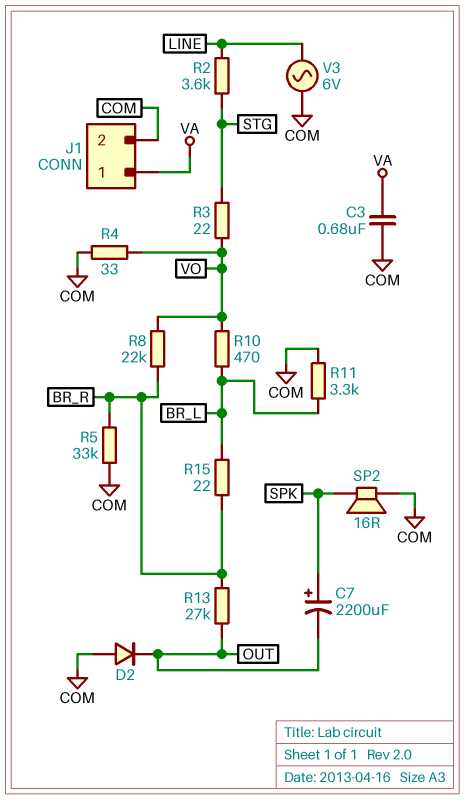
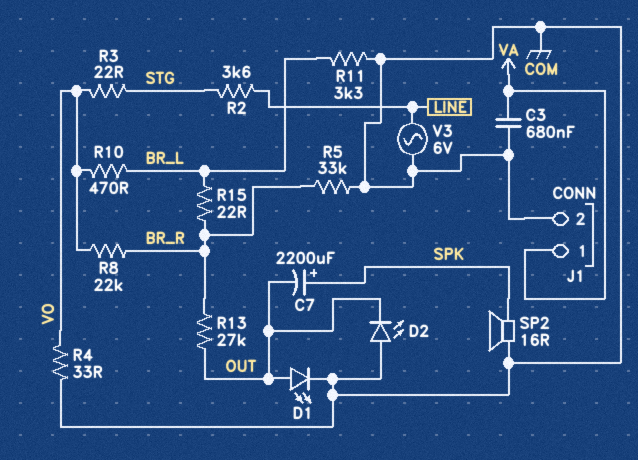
D1: none -> LED (A OUT, K COM)
D2: diode (A COM, K OUT) -> LED (A COM, K OUT)

